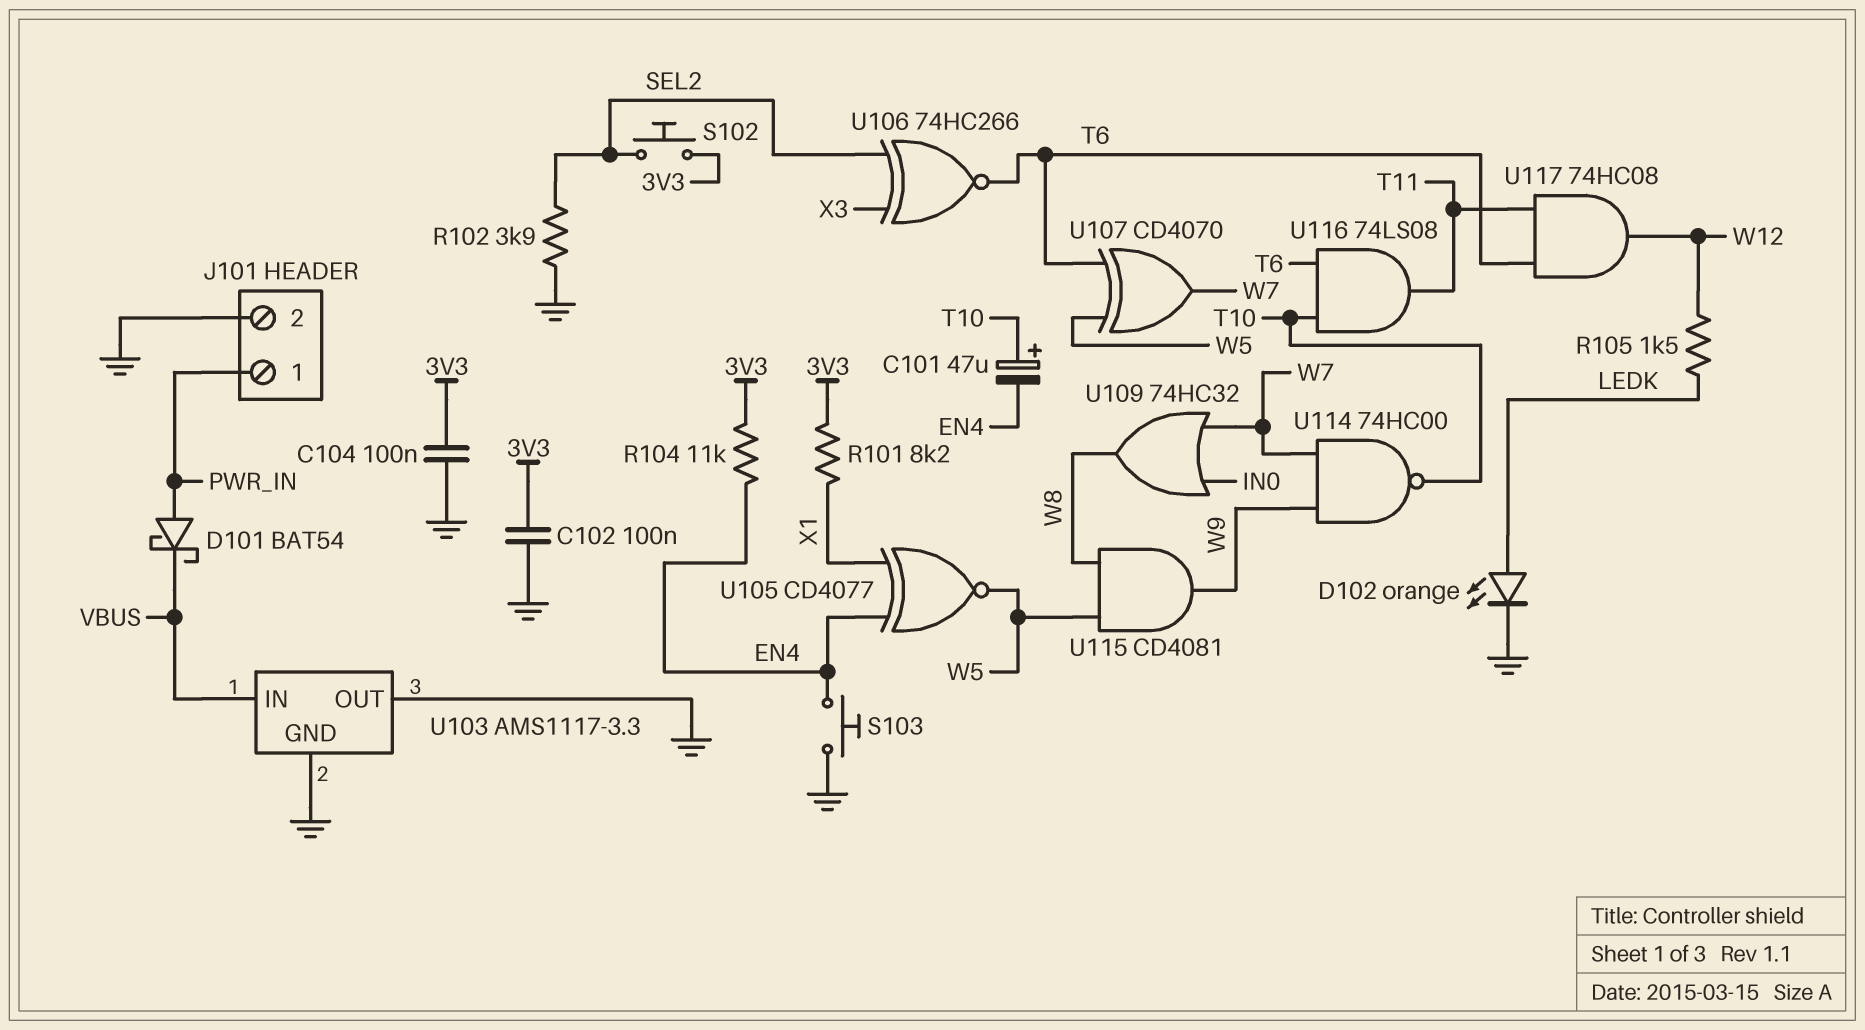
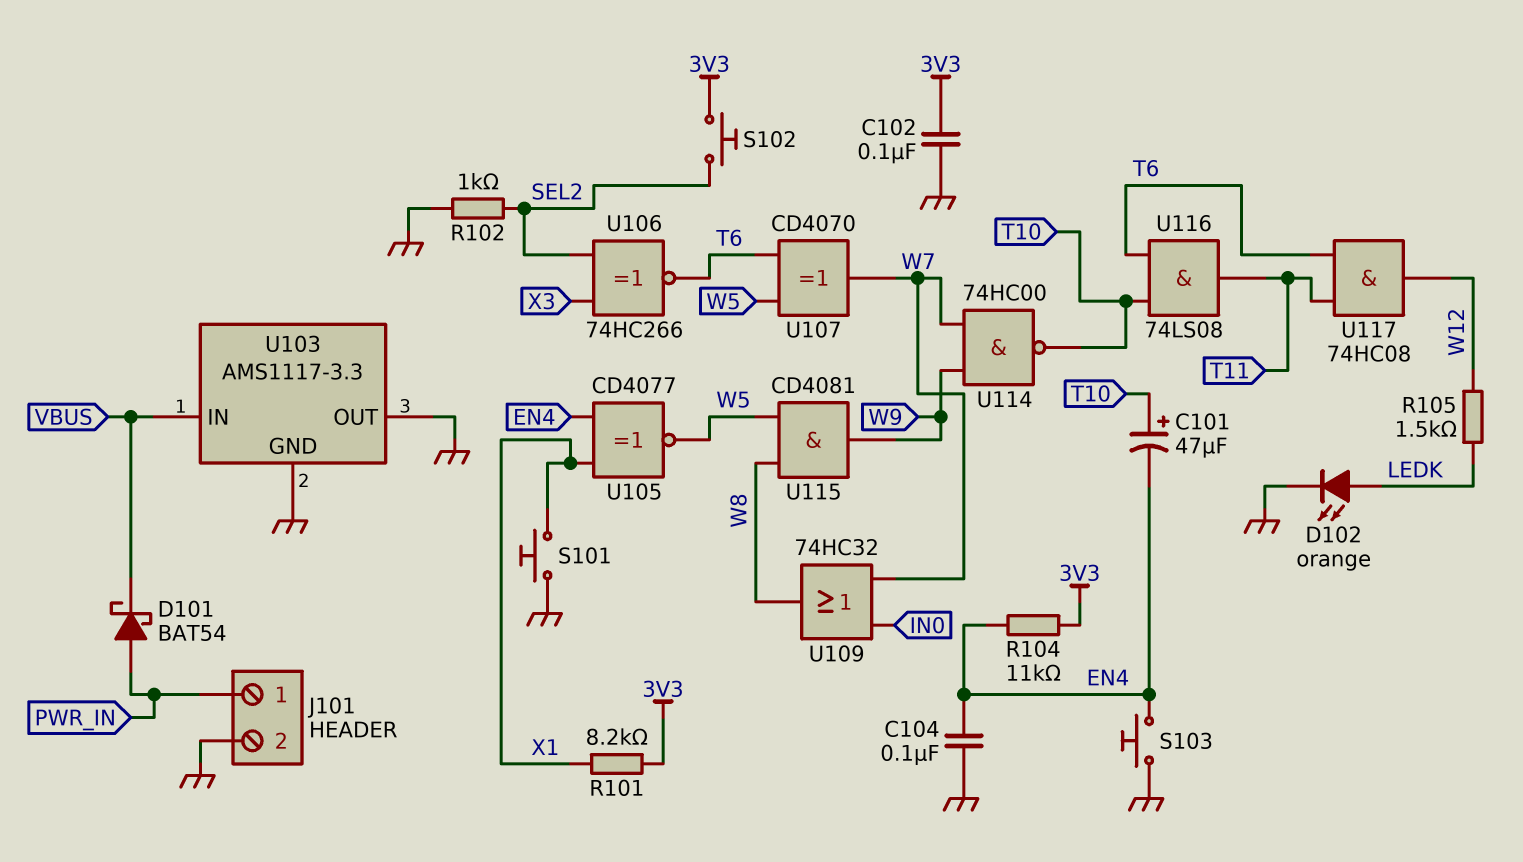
C104: 100nF (3V3, GND) -> 100nF (EN4, GND)
R102: 3.9k (GND, SEL2) -> 1k (GND, SEL2)
S101: none -> button (GND, X1)

